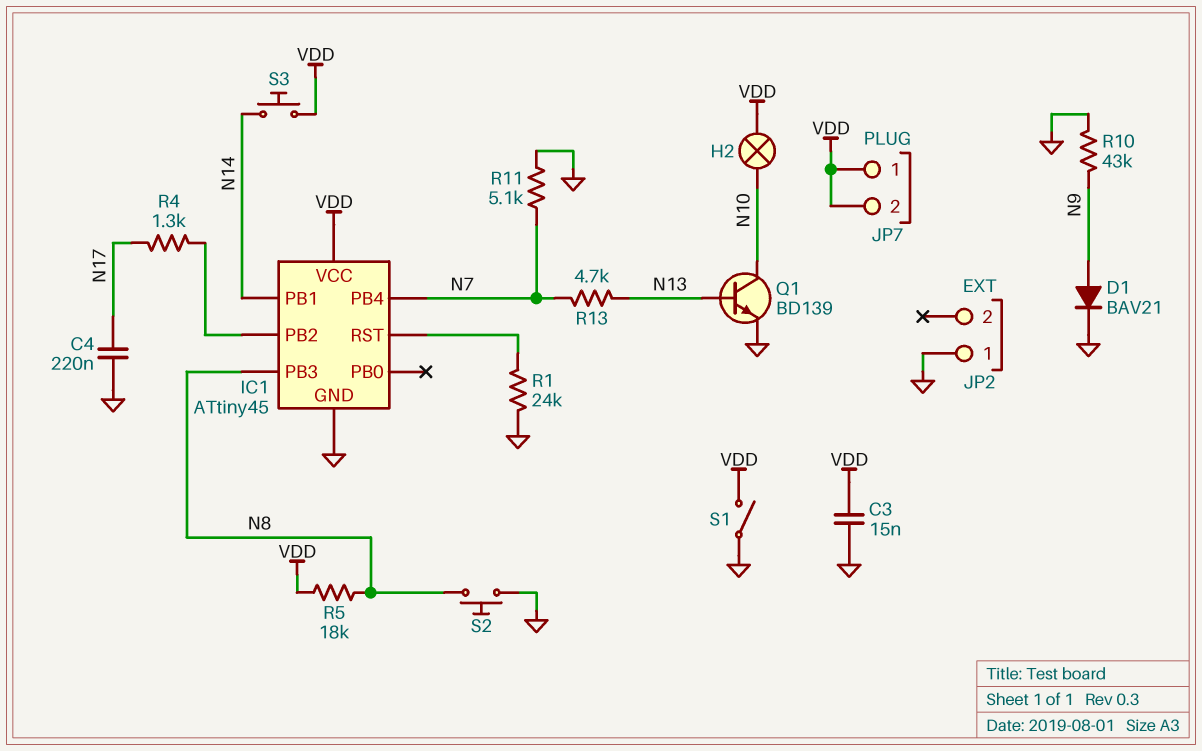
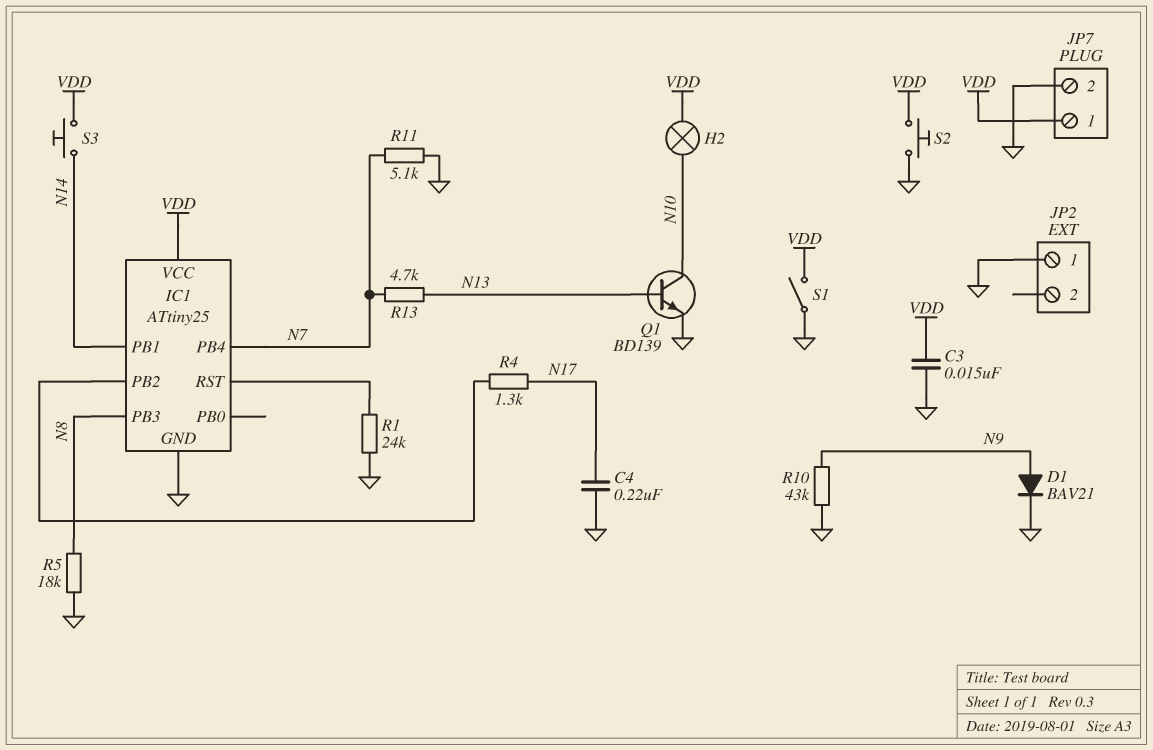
IC1: ATtiny45 -> ATtiny25
JP7 pin 2: VDD -> GND
R5: 18k (N8, VDD) -> 18k (GND, N8)
S2: button (GND, N8) -> button (GND, VDD)

